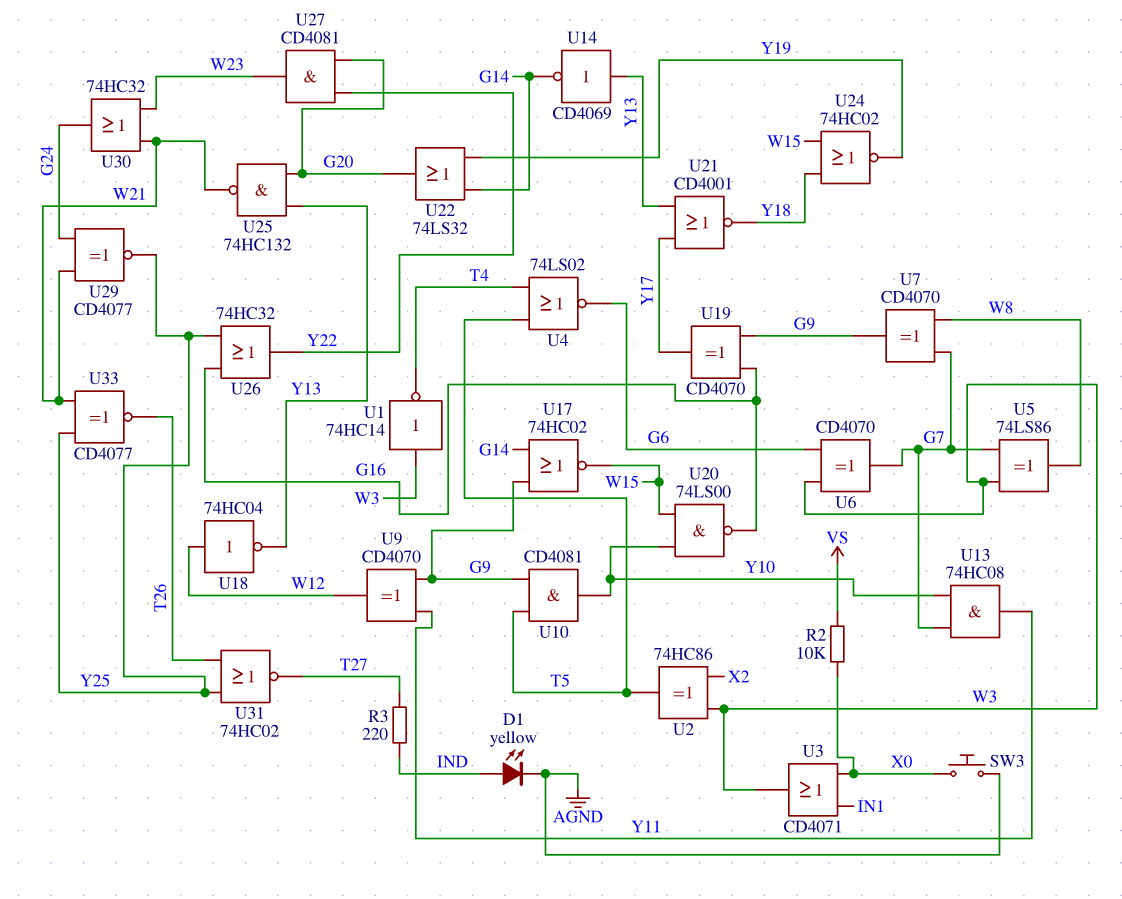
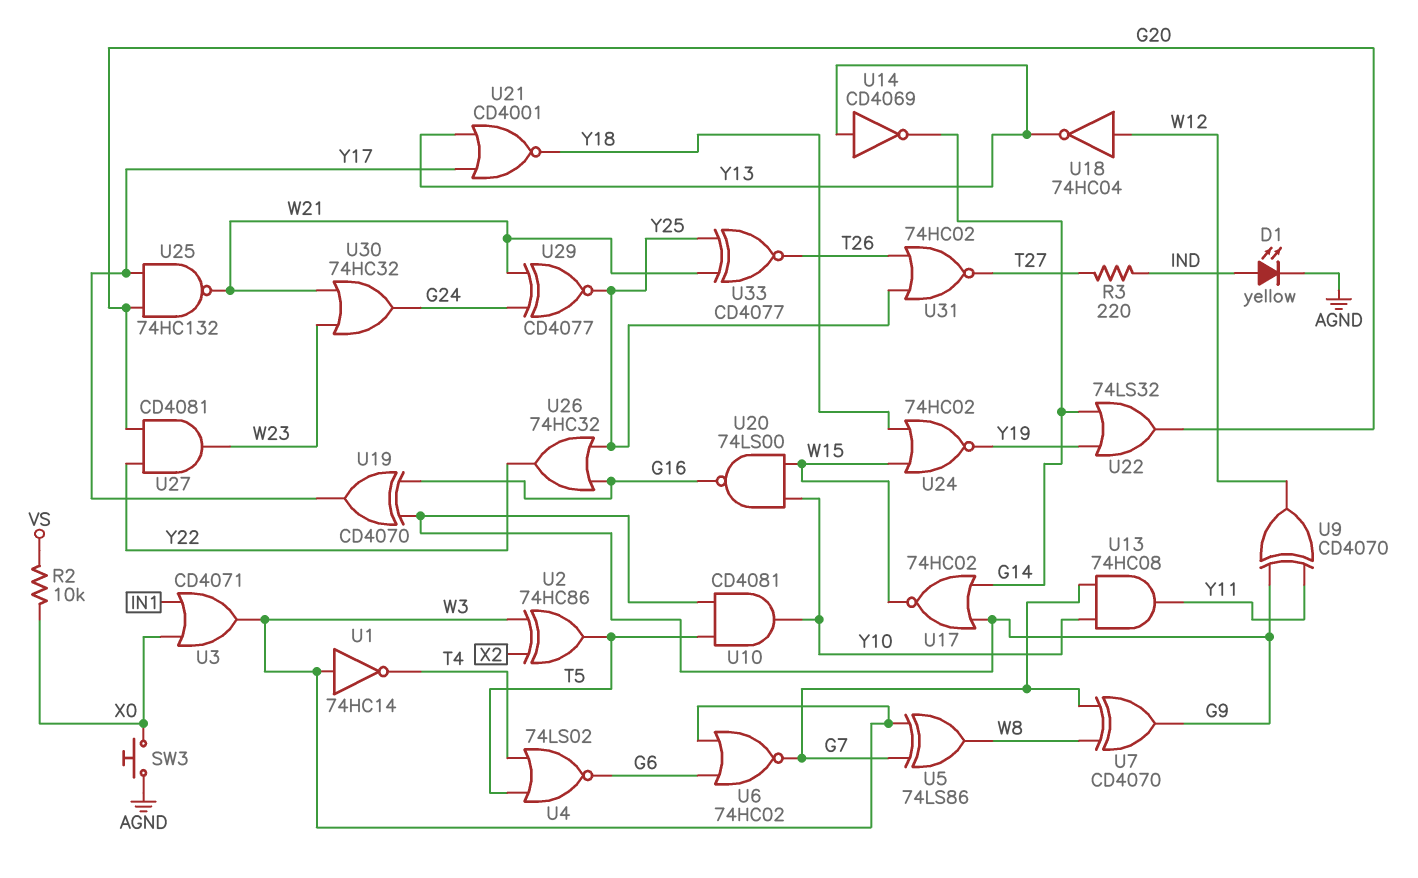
U6: XOR CD4070 (in G6, in W3, out G7) -> NOR 74HC02 (in G6, in W3, out G7)
U25: NAND 74HC132 (in G20, in Y13, out W21) -> NAND 74HC132 (in G20, in Y17, out W21)

